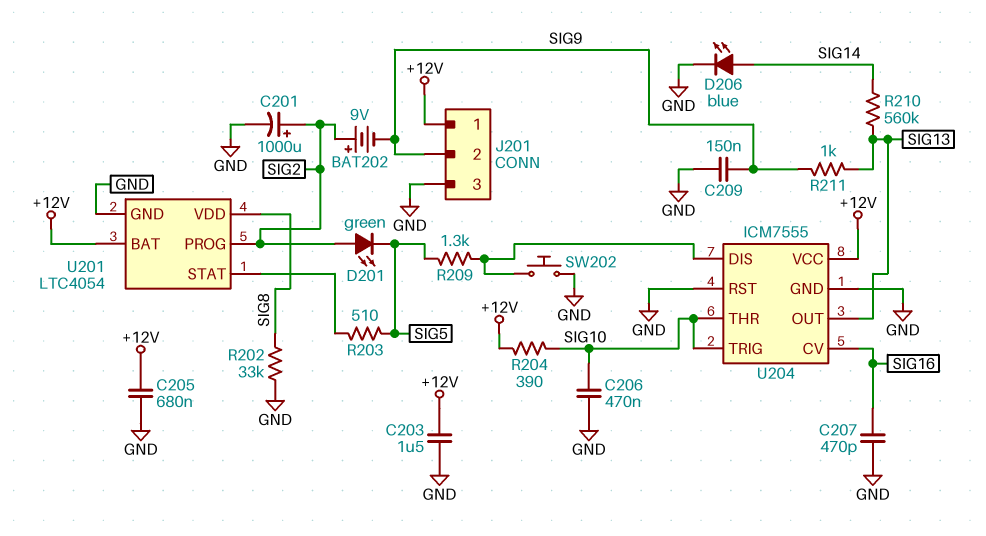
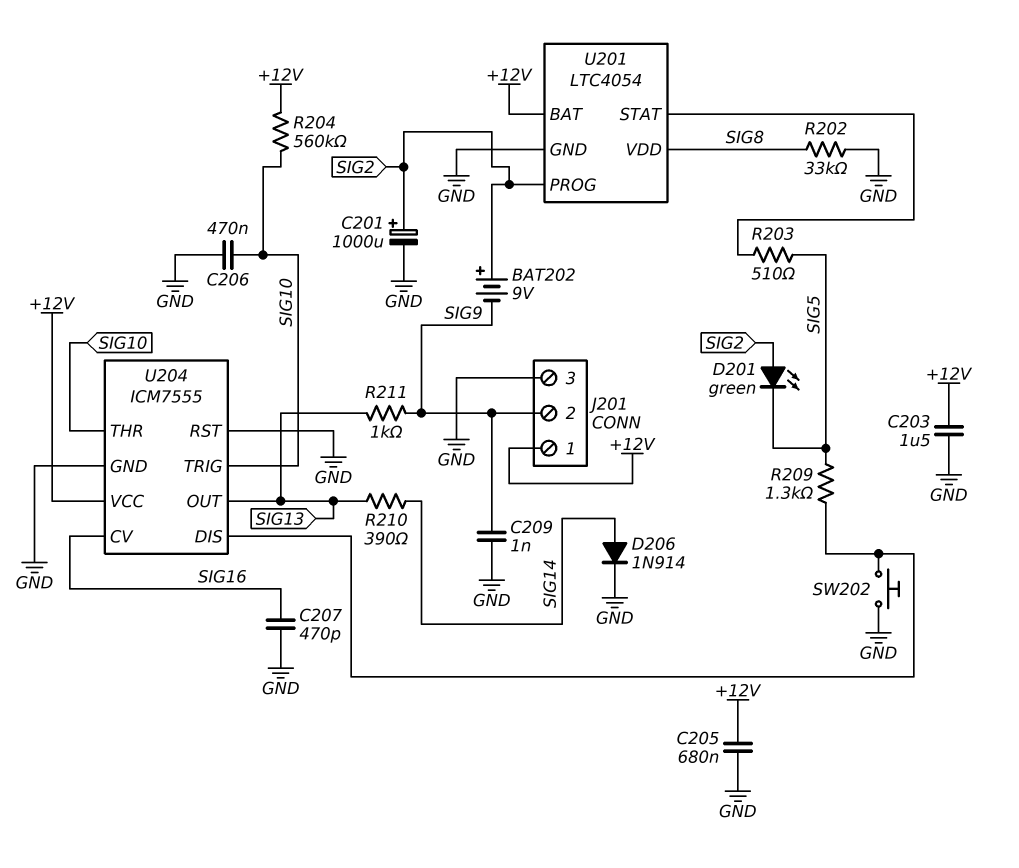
C209: 150nF (GND, SIG9) -> 1nF (GND, SIG9)
D206: LED blue (A SIG14, K GND) -> diode 1N914 (A SIG14, K GND)
R204: 390 (+12V, SIG10) -> 560k (+12V, SIG10)
R210: 560k (SIG13, SIG14) -> 390 (SIG13, SIG14)

